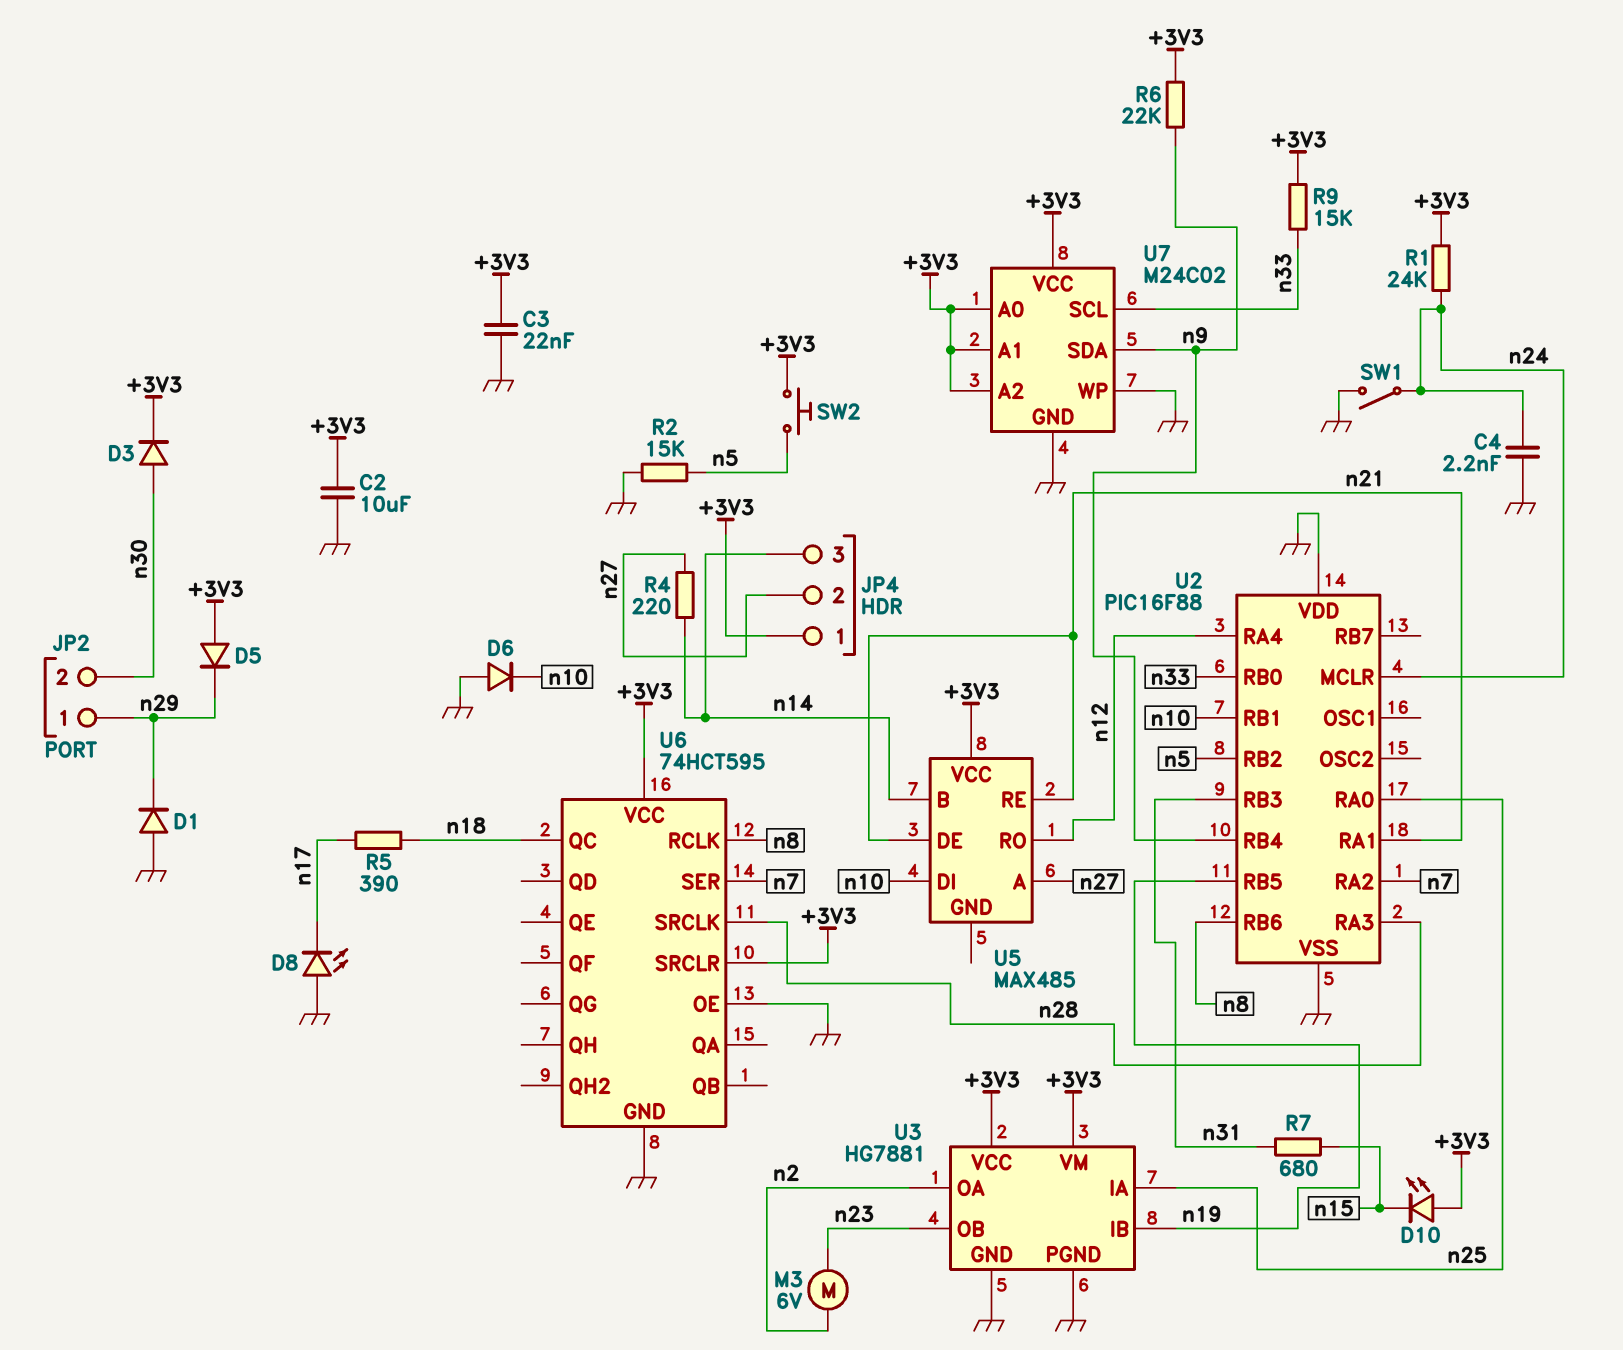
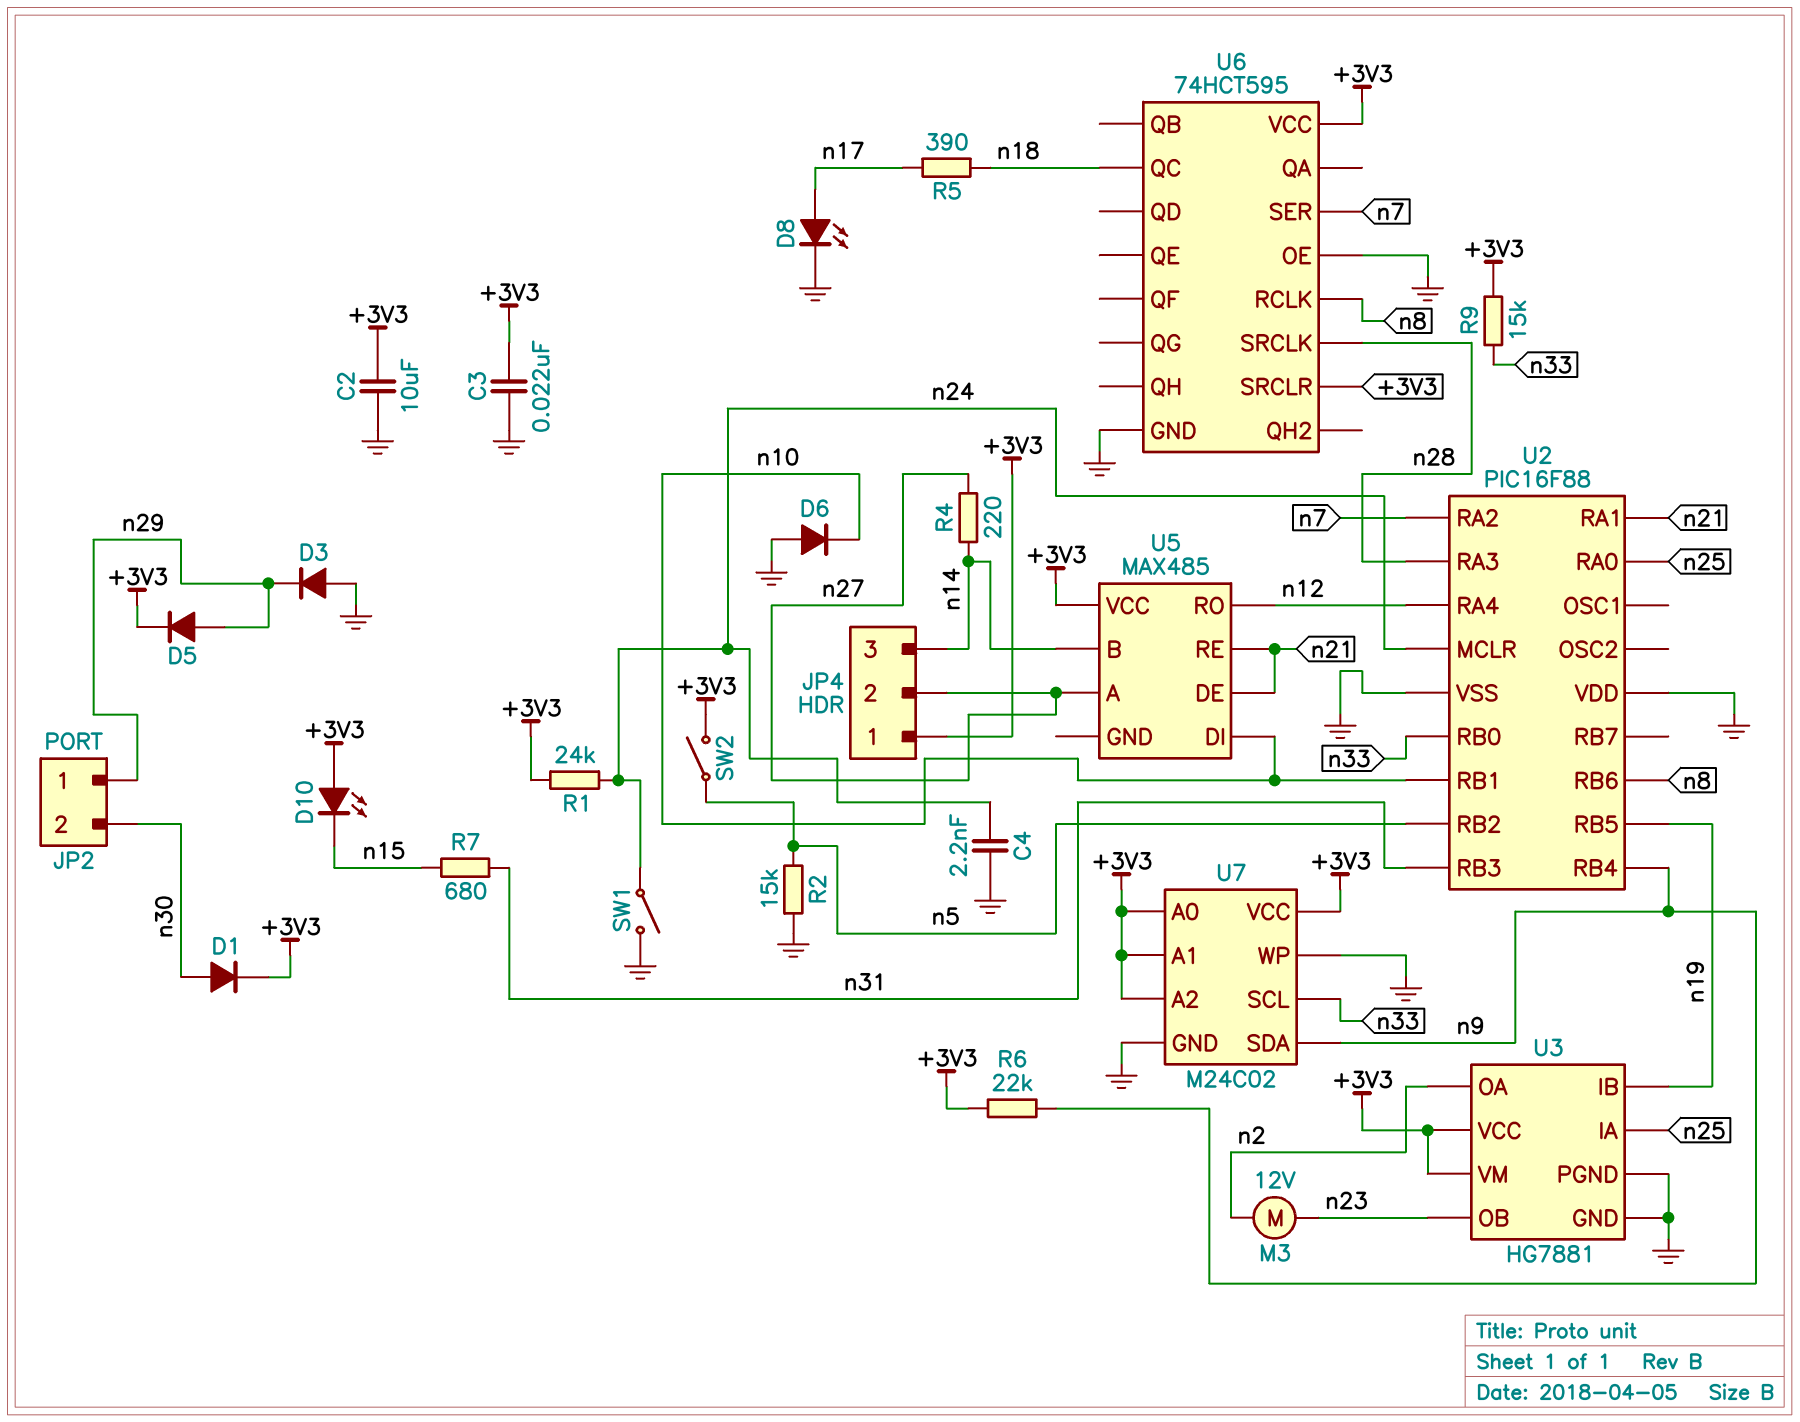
D1: diode (A GND, K n29) -> diode (A n30, K +3V3)
D3: diode (A n30, K +3V3) -> diode (A GND, K n29)
D5: diode (A +3V3, K n29) -> diode (A n29, K +3V3)
D8: LED (A GND, K n17) -> LED (A n17, K GND)
M3: motor 6V (n2, n23) -> motor 12V (n2, n23)
SW2: button (+3V3, n5) -> switch (+3V3, n5)

